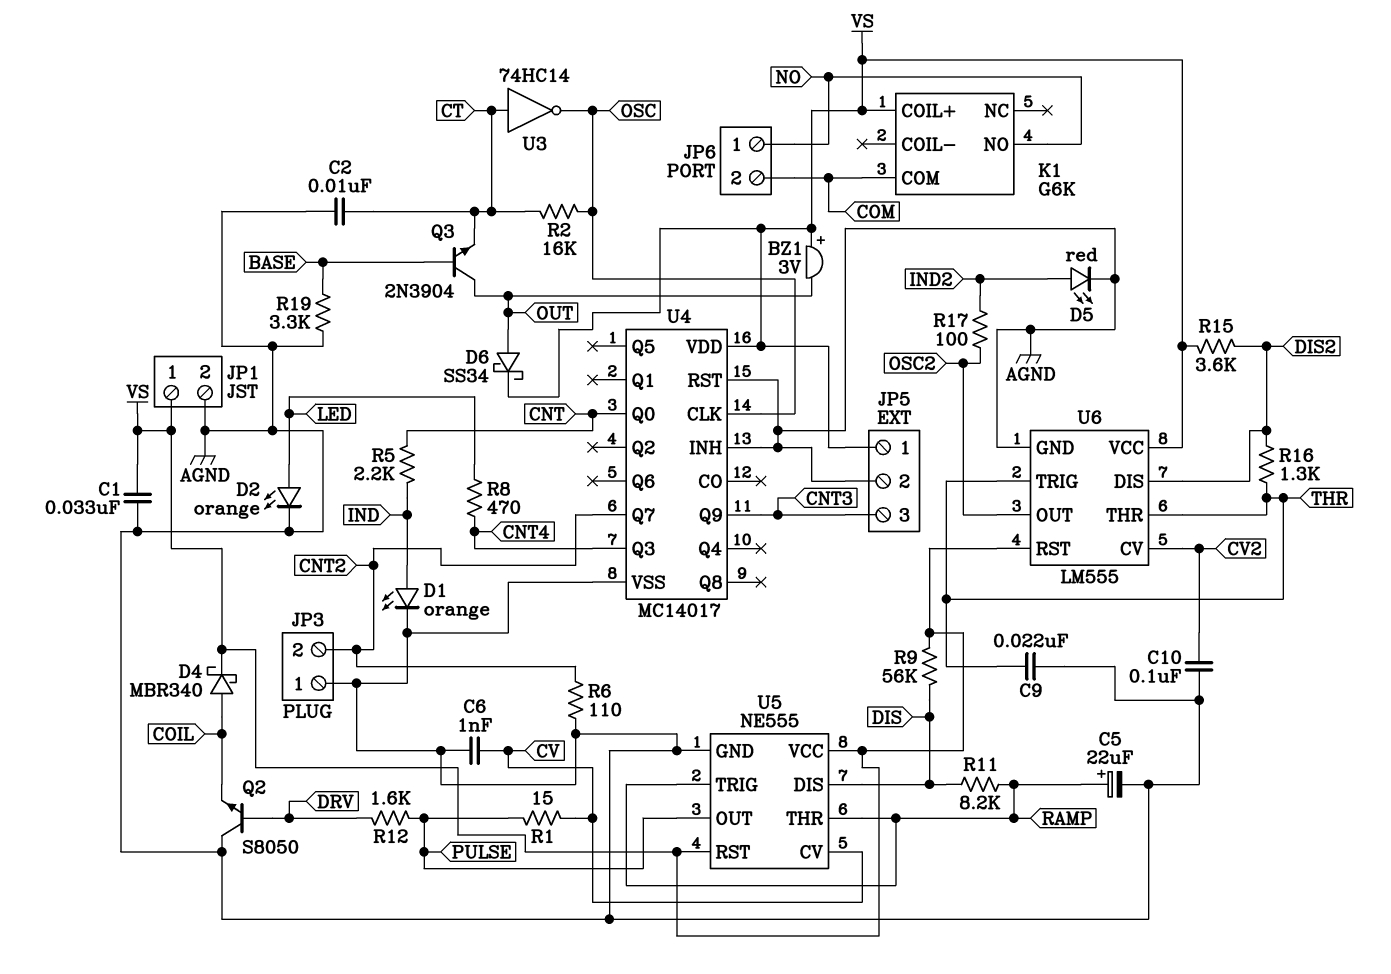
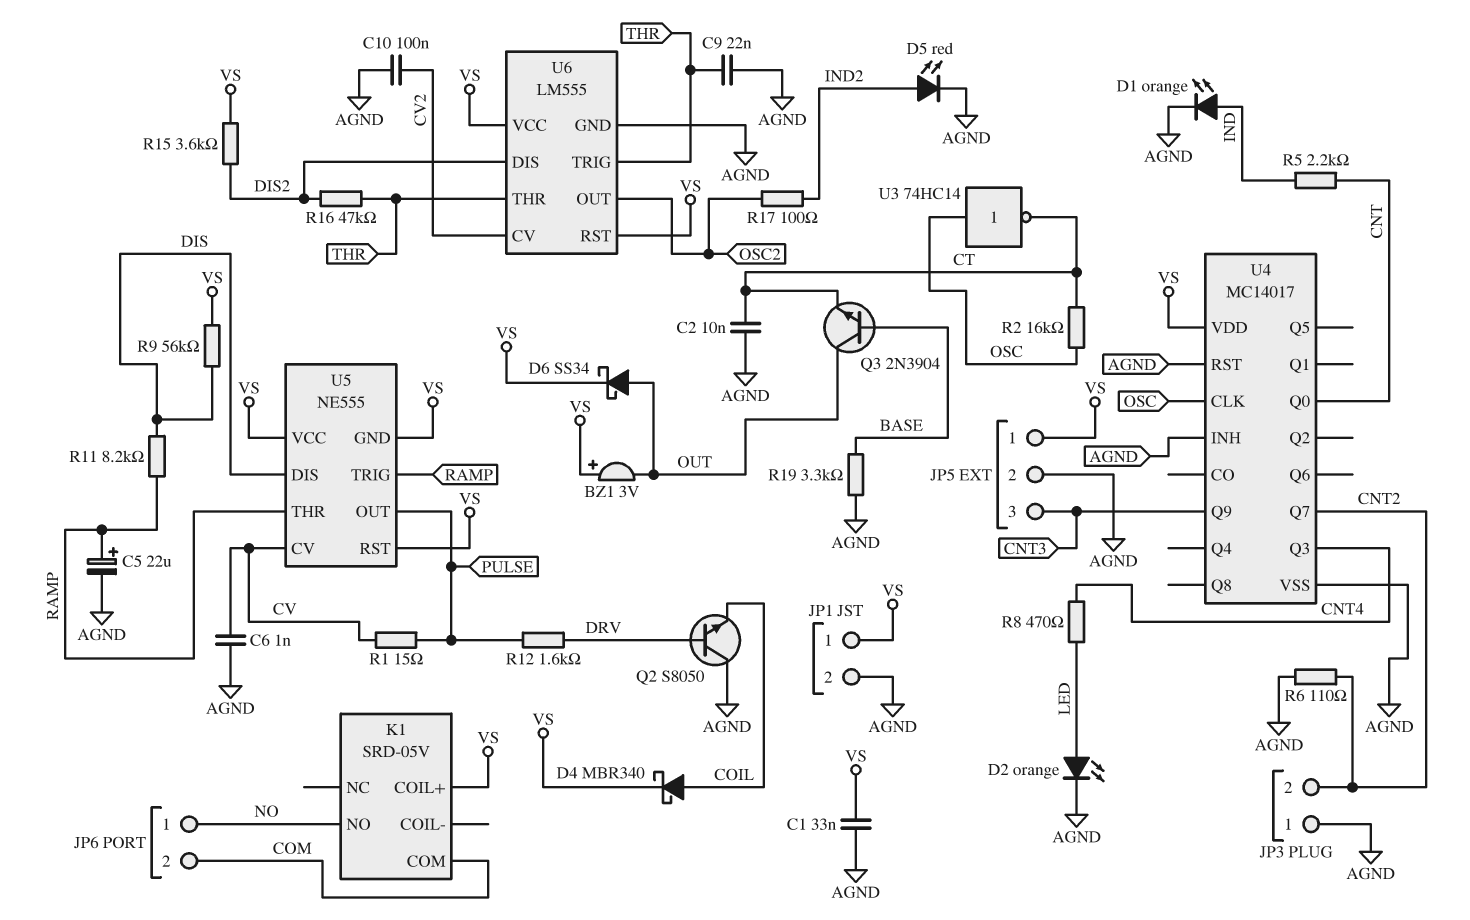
K1: G6K -> SRD-05V
R16: 1.3k (DIS2, THR) -> 47k (DIS2, THR)
U3: NOT 74HC14 (in CT, out OSC) -> NOT 74HC14 (in OSC, out CT)
U5 pin GND: AGND -> VS

